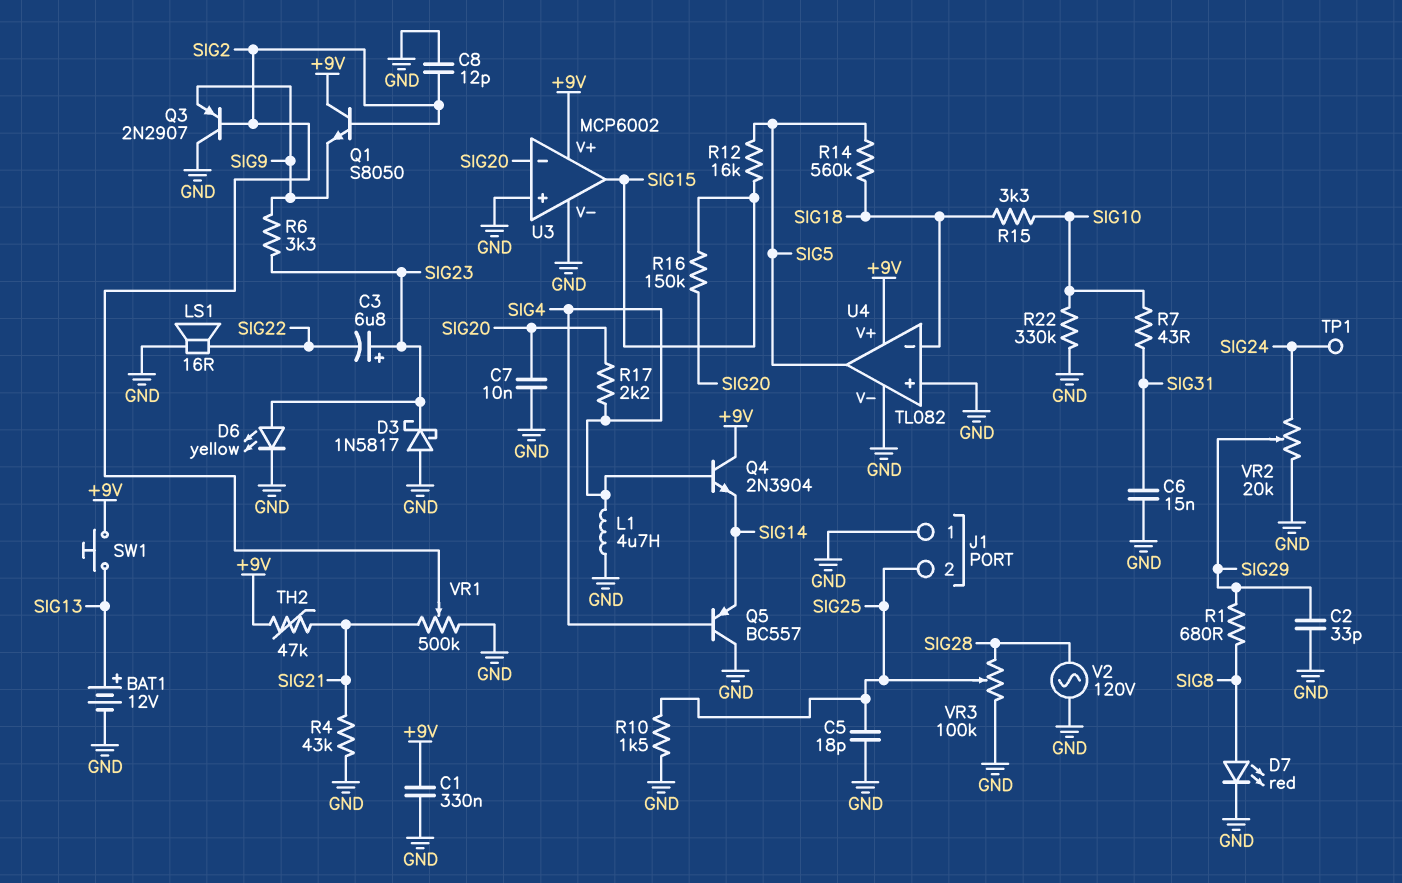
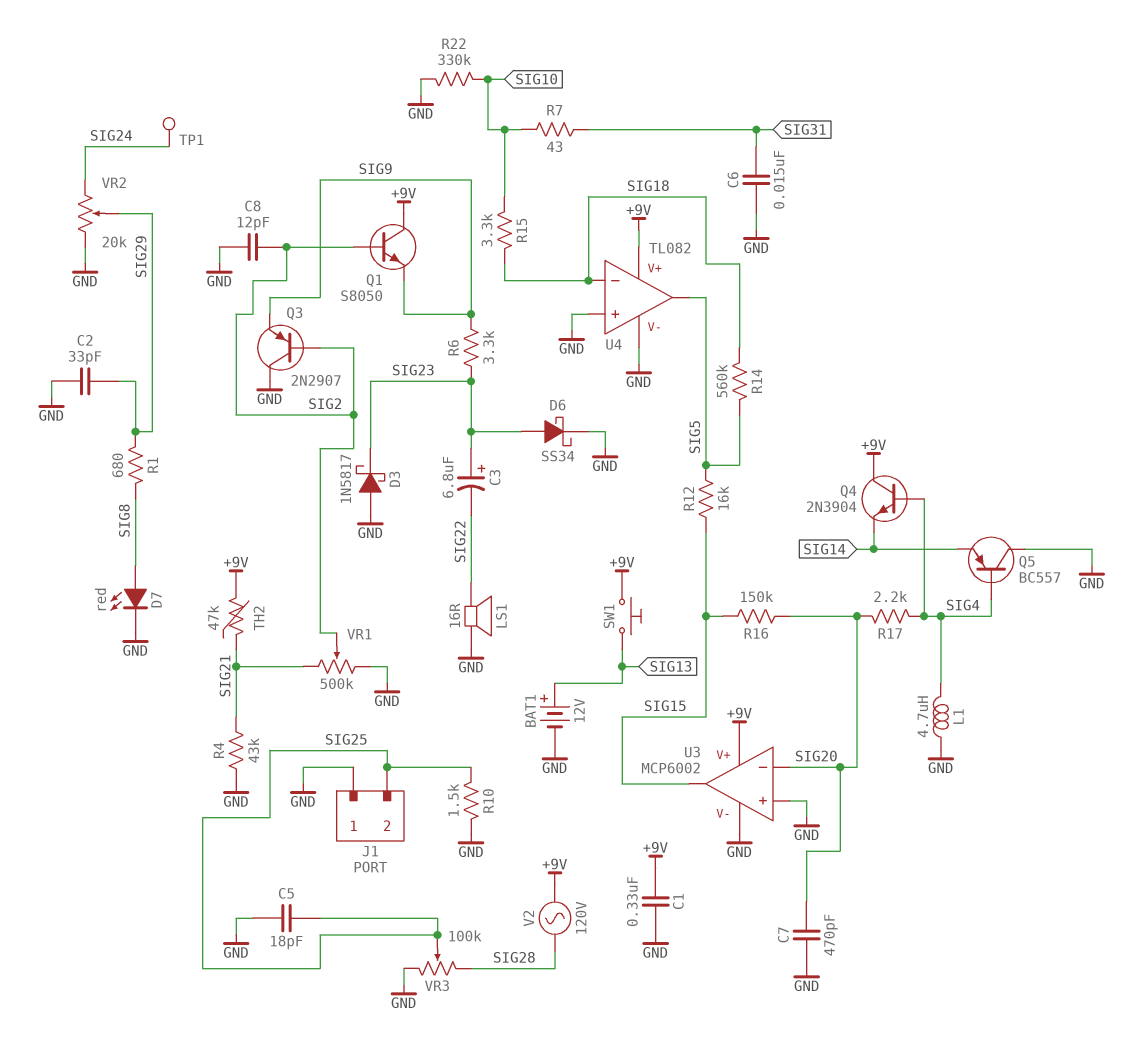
C7: 10nF (GND, SIG20) -> 470pF (GND, SIG20)
D6: LED yellow (A SIG23, K GND) -> schottky SS34 (A SIG23, K GND)
V2: AC 120V (GND, SIG28) -> AC 120V (+9V, SIG28)

